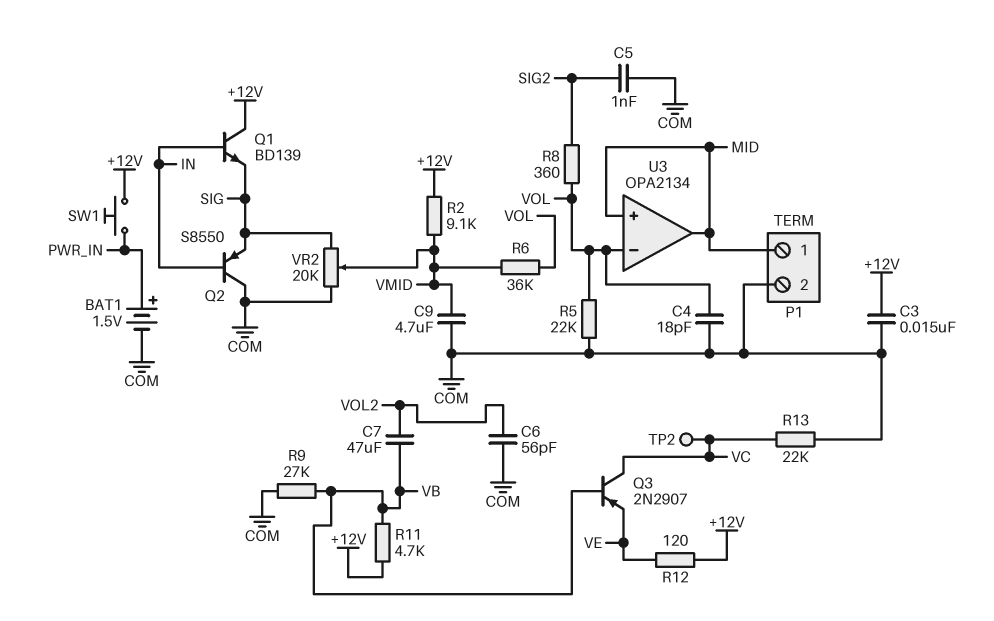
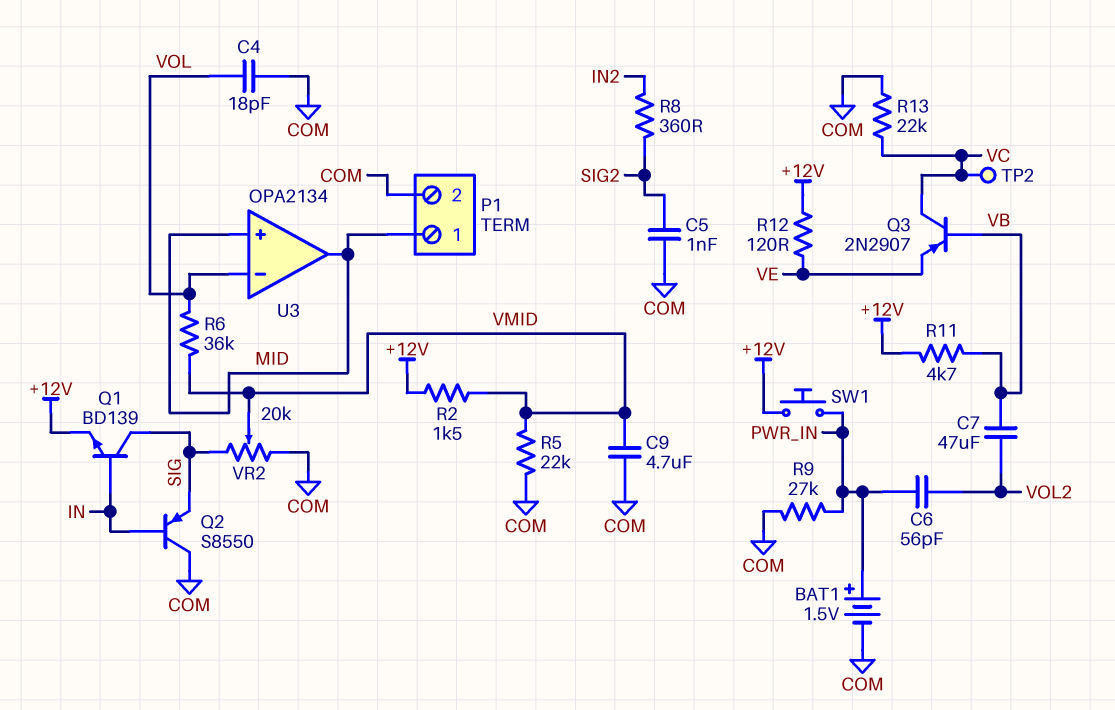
C3: 15nF (+12V, COM) -> none
C6: 56pF (COM, VOL2) -> 56pF (PWR_IN, VOL2)
Q1: NPN BD139 (B IN, C +12V, E SIG) -> NPN BD139 (B IN, C SIG, E +12V)
R2: 9.1k (+12V, VMID) -> 1.5k (+12V, VMID)
R5: 22k (COM, VOL) -> 22k (COM, VMID)
R8: 360 (SIG2, VOL) -> 360 (IN2, SIG2)
R9: 27k (COM, VB) -> 27k (COM, PWR_IN)

